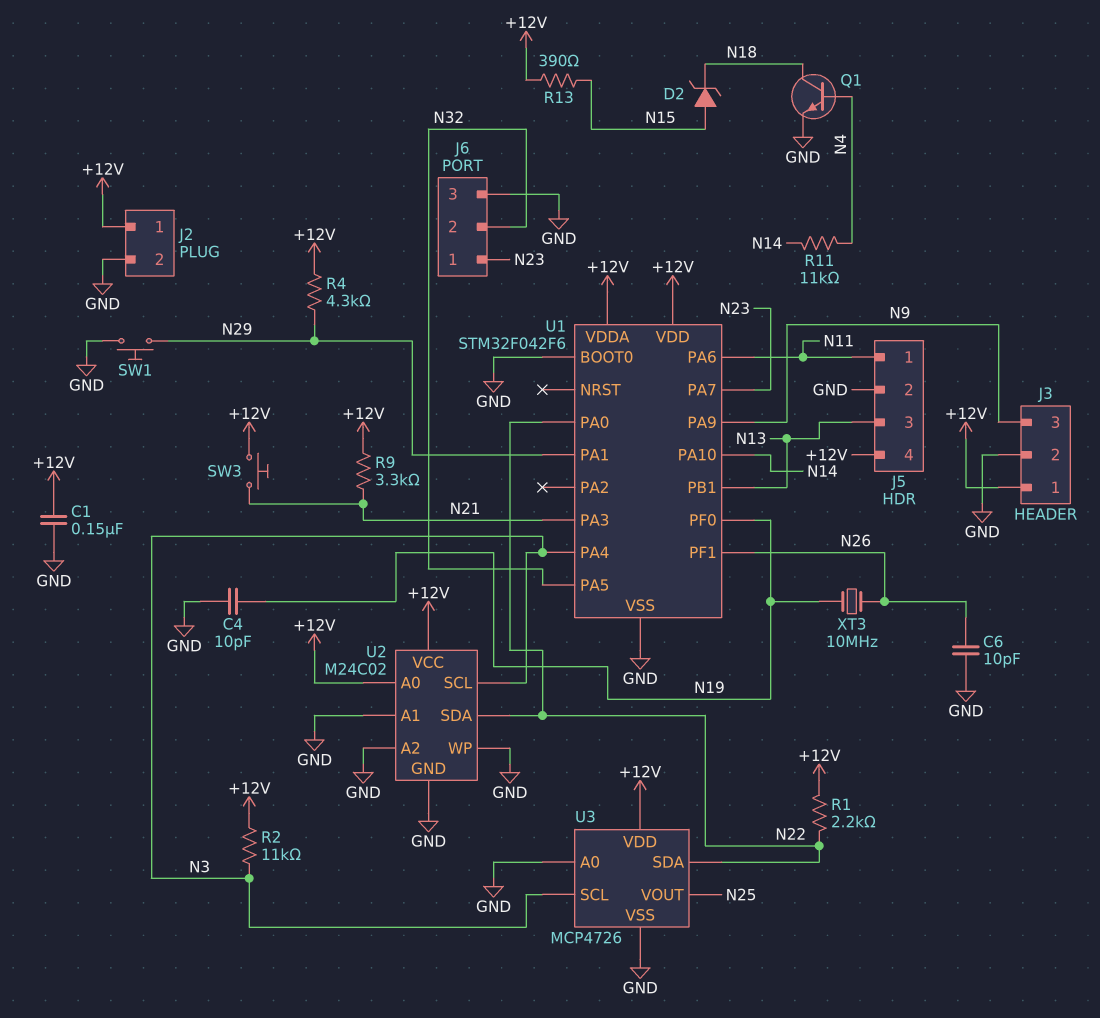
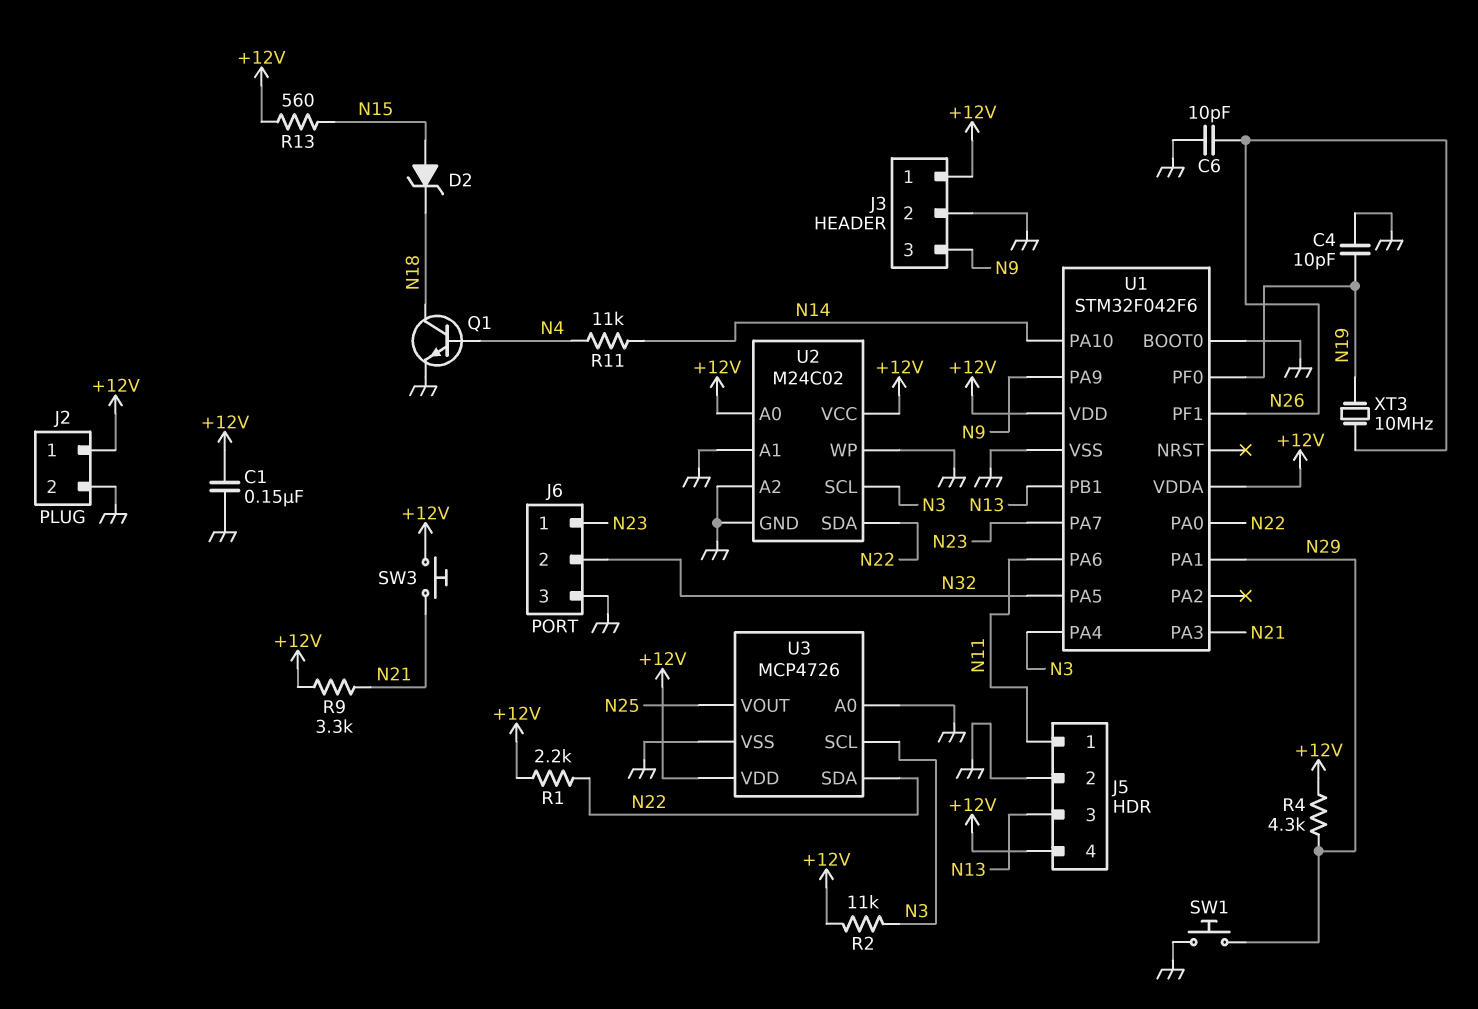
R13: 390 (+12V, N15) -> 560 (+12V, N15)

